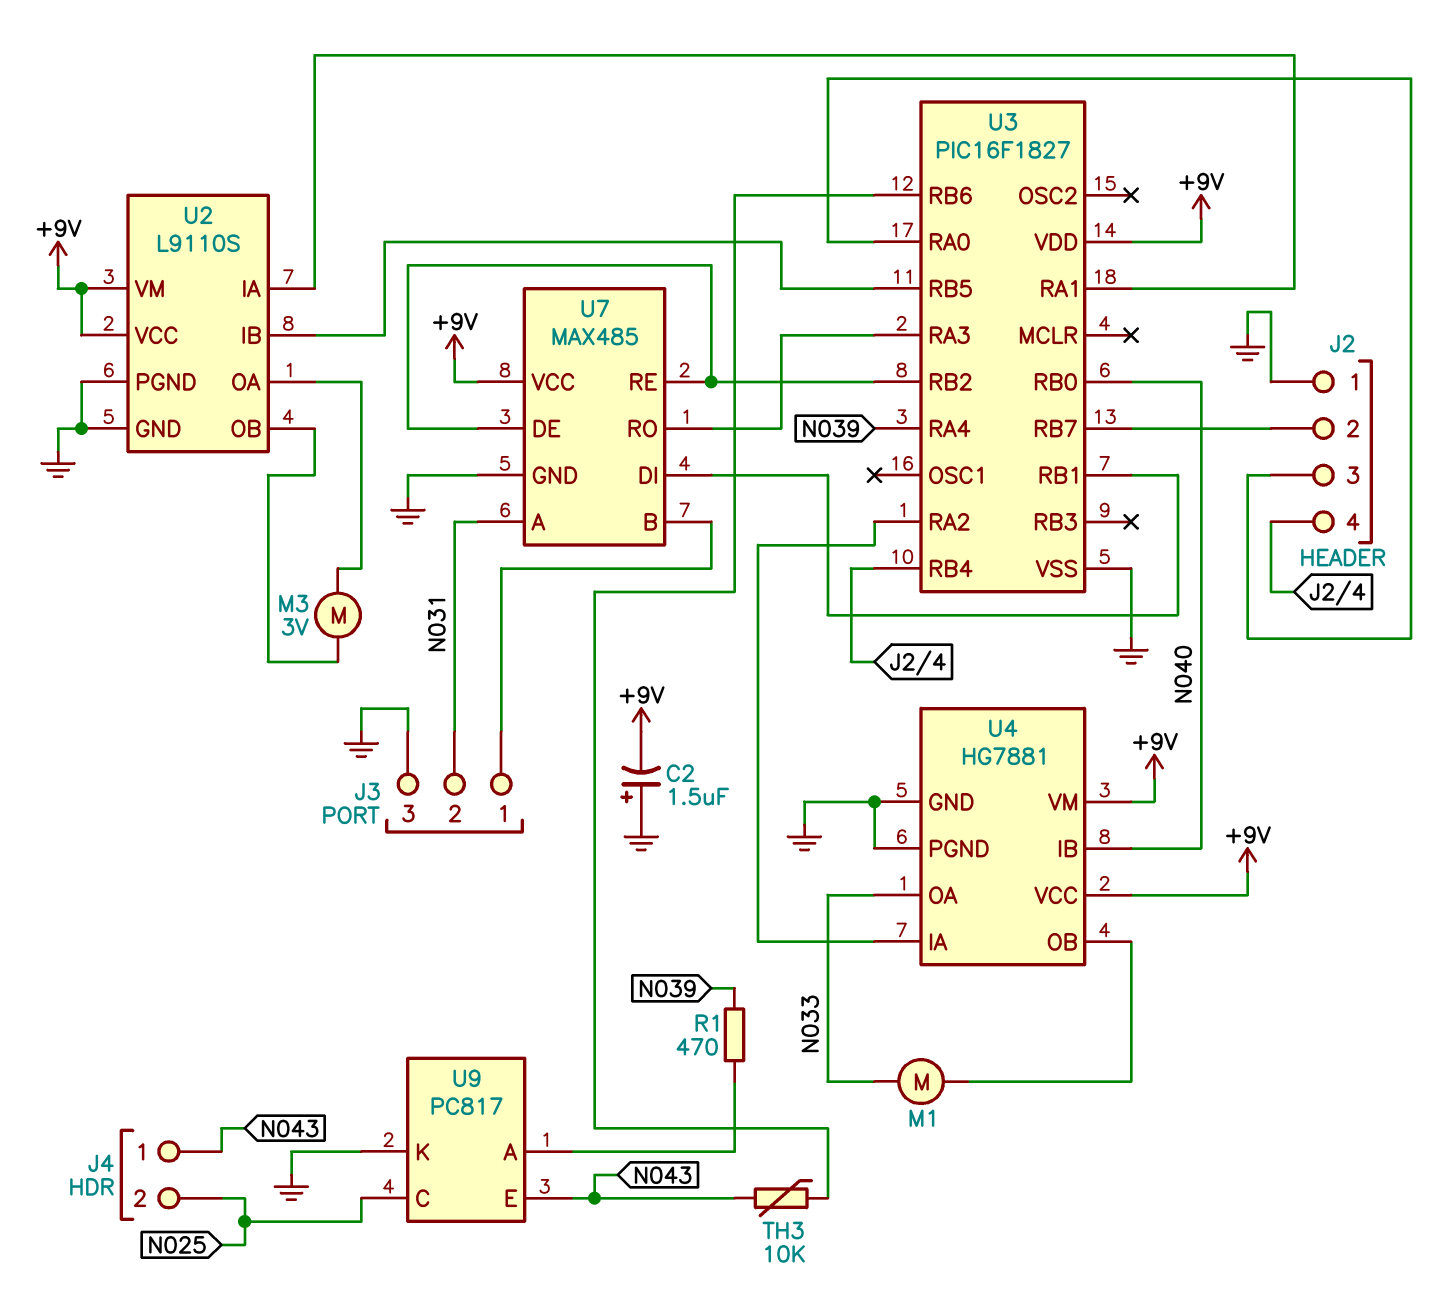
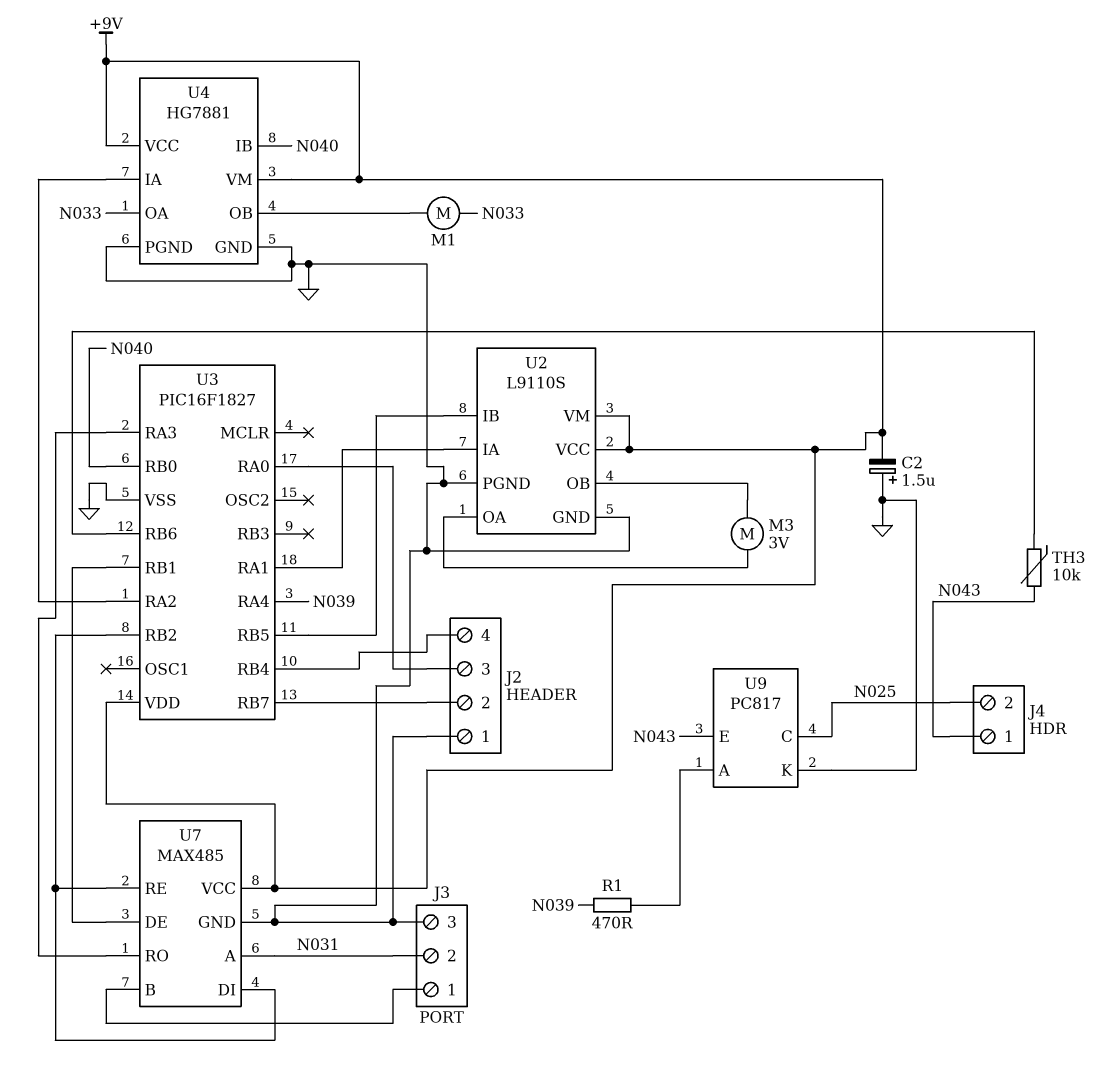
U7 pin DE: U3/RB2 -> U3/RB1
U7 pin DI: U3/RB1 -> U3/RB2

